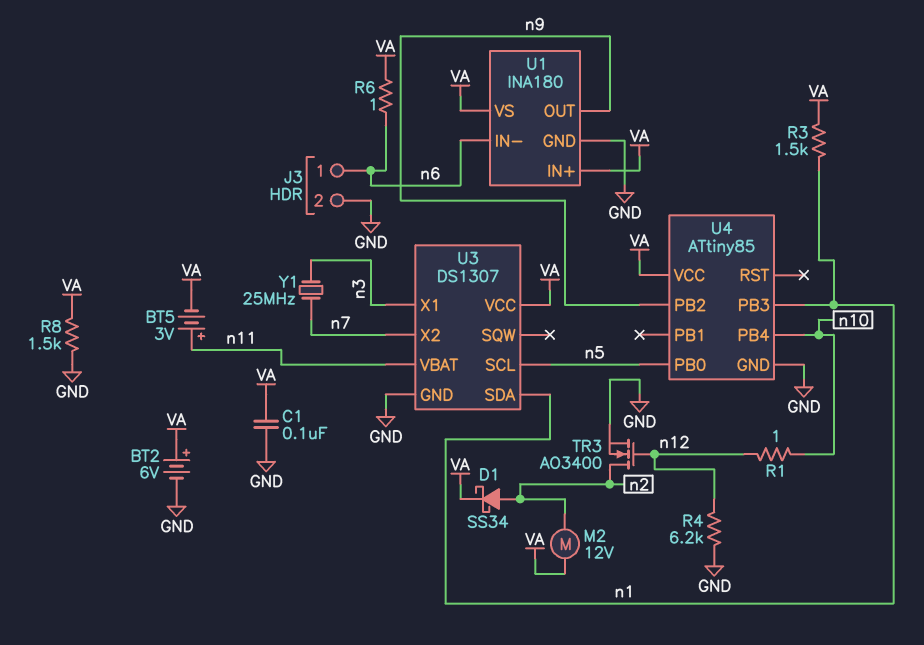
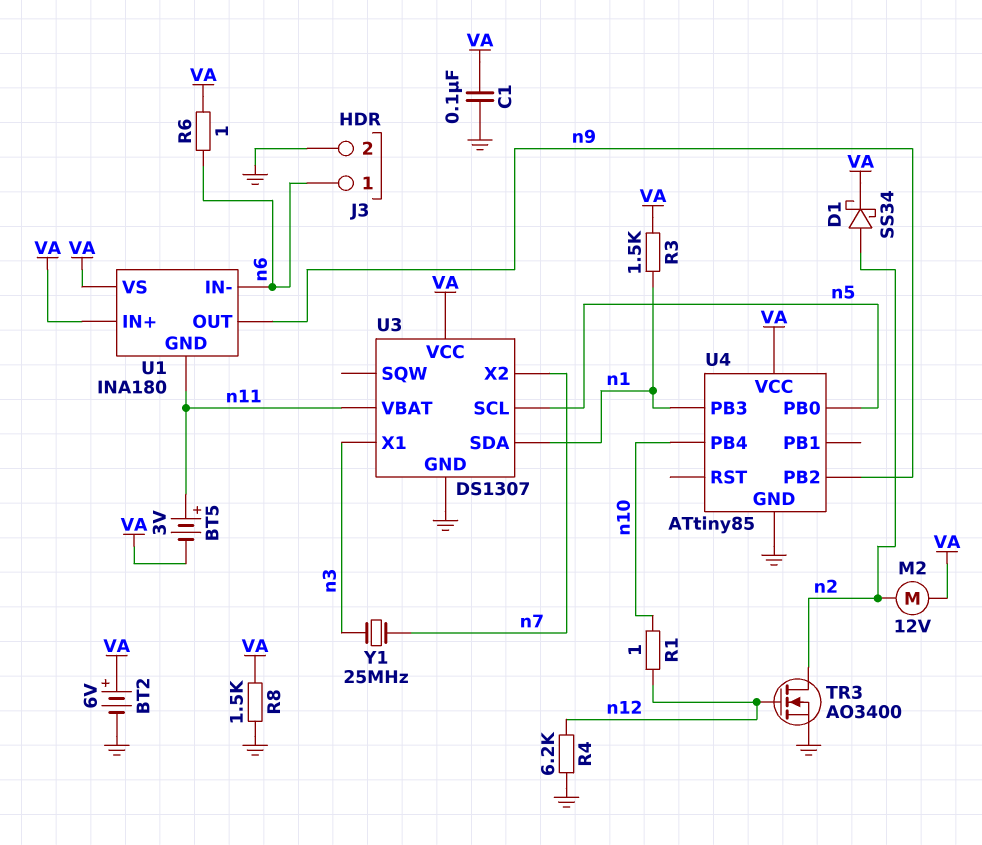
U1 pin GND: GND -> n11

